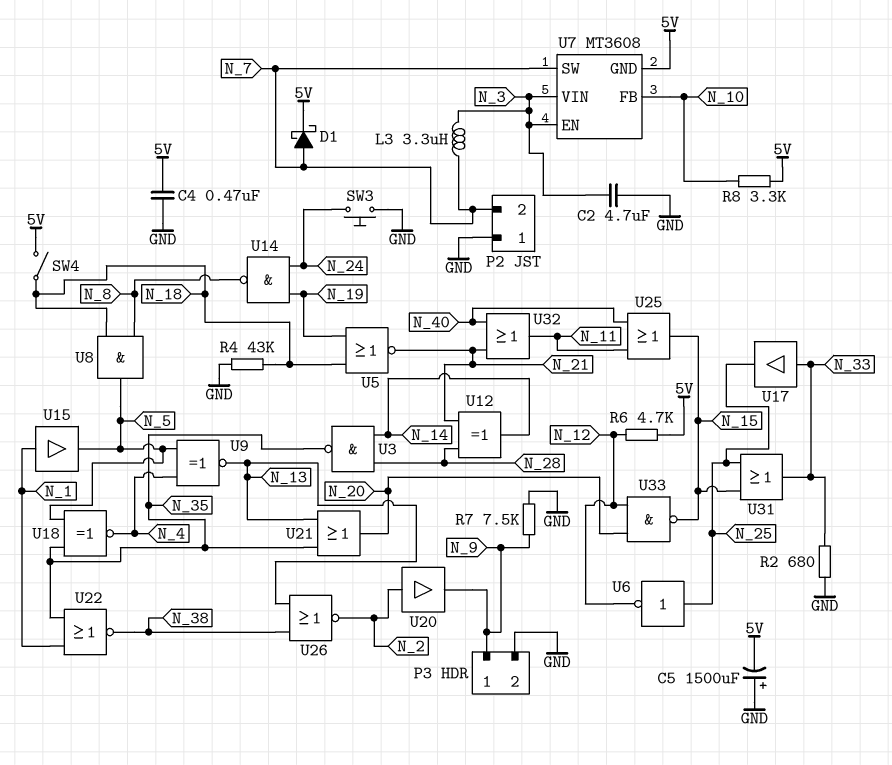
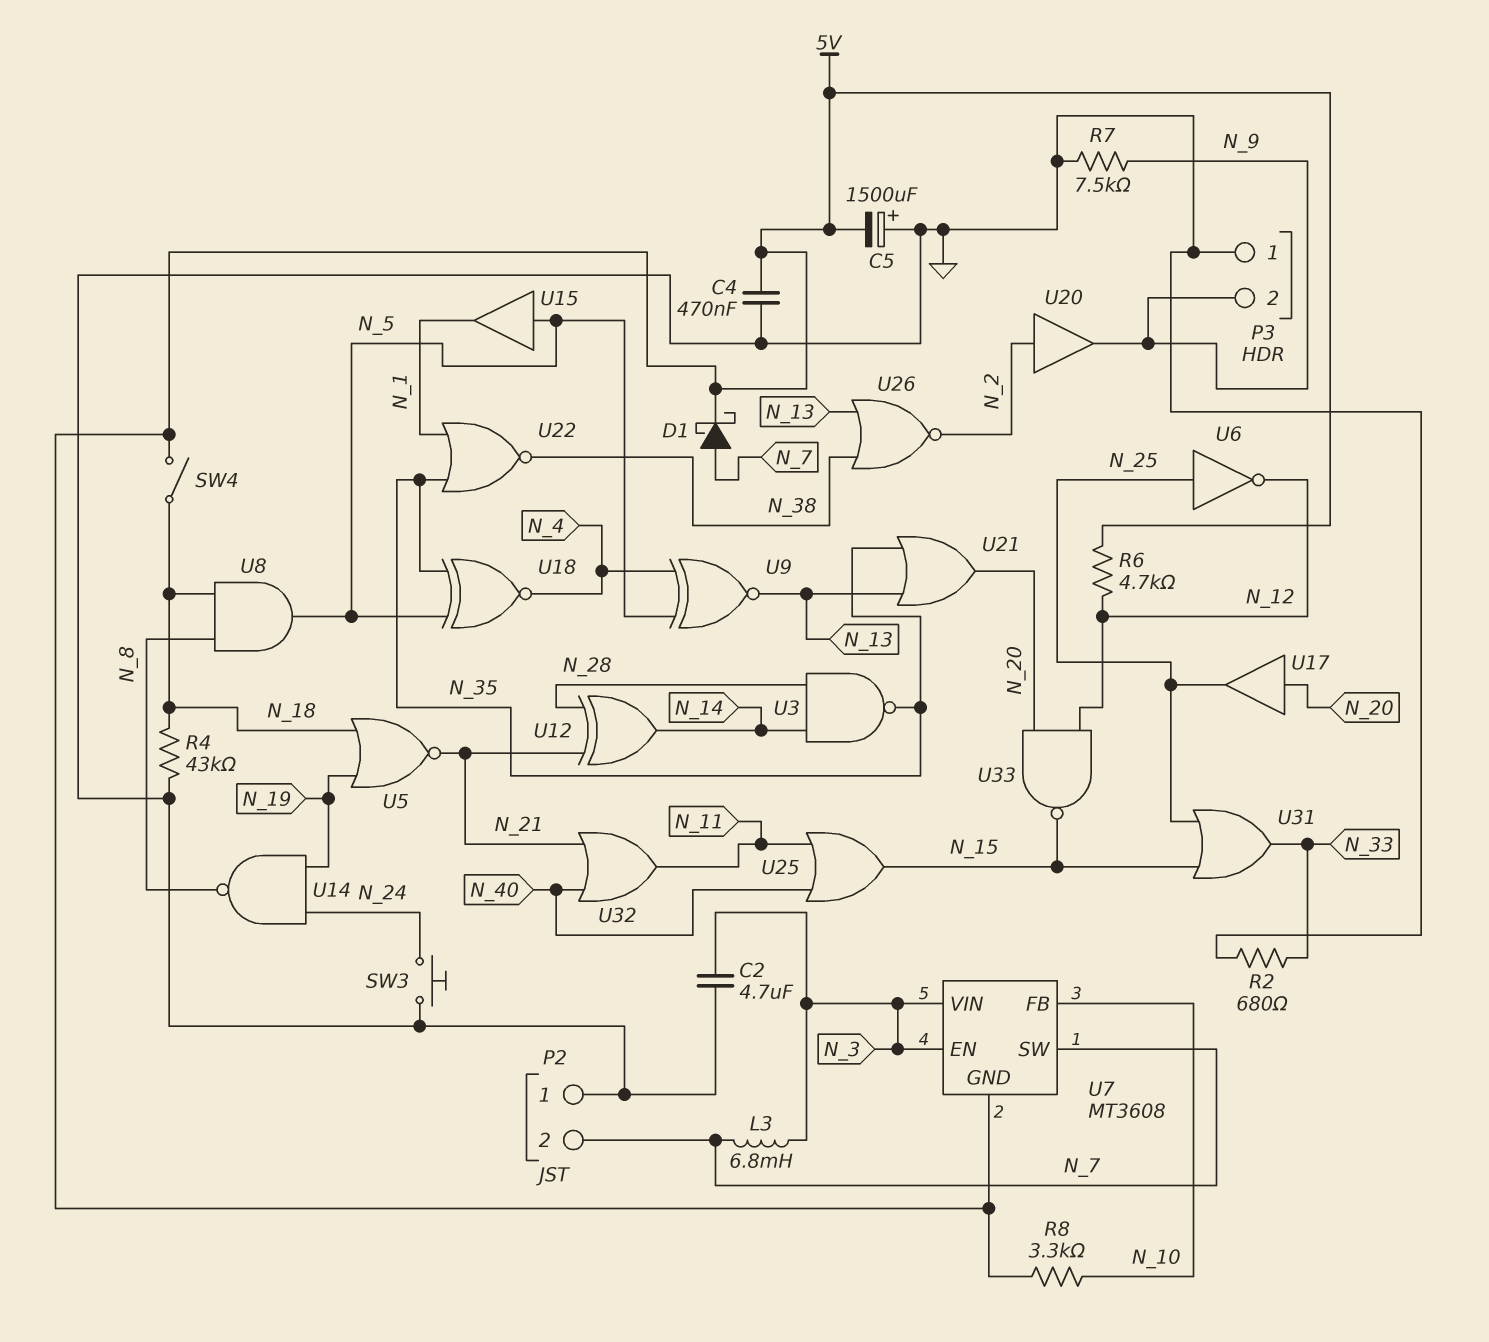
L3: 3.3uH (N_3, N_7) -> 6.8mH (N_3, N_7)
P3 pin 1: N_9 -> GND
P3 pin 2: GND -> N_9
U15: buffer (in N_1, out N_5) -> buffer (in N_5, out N_1)
U17: buffer (in N_33, out N_25) -> buffer (in N_20, out N_25)

